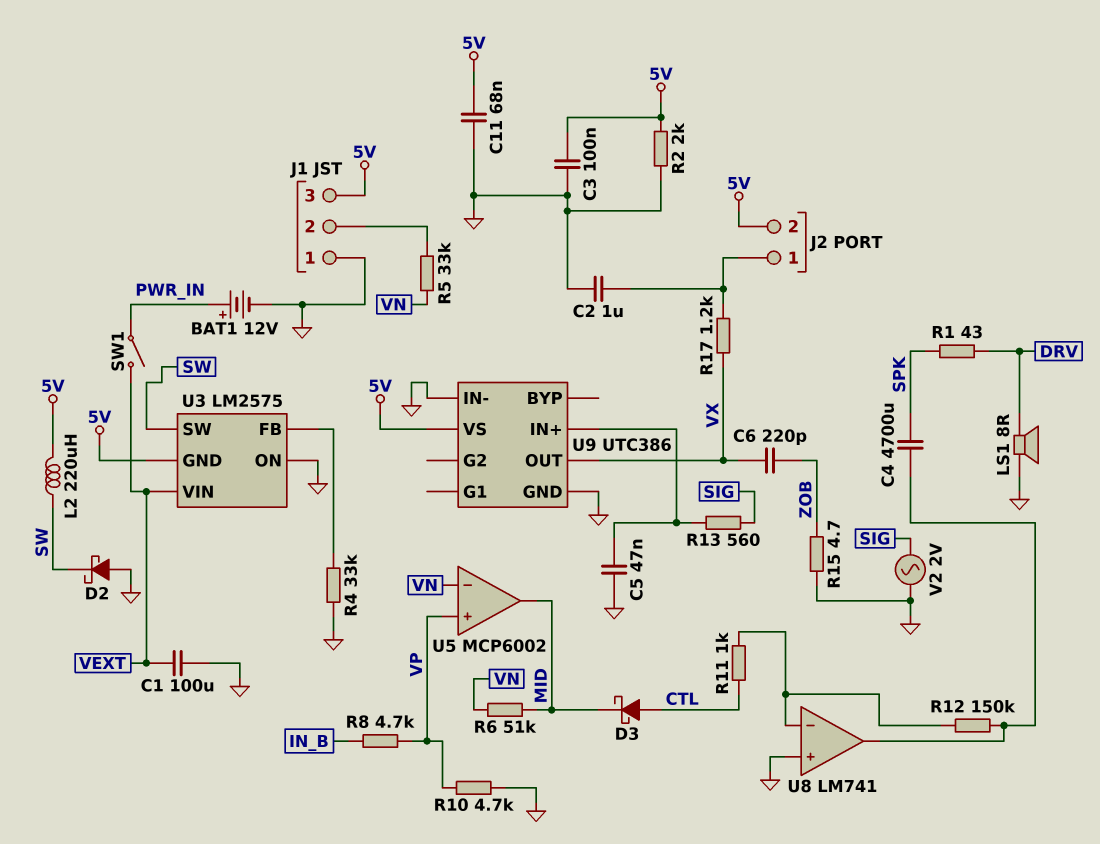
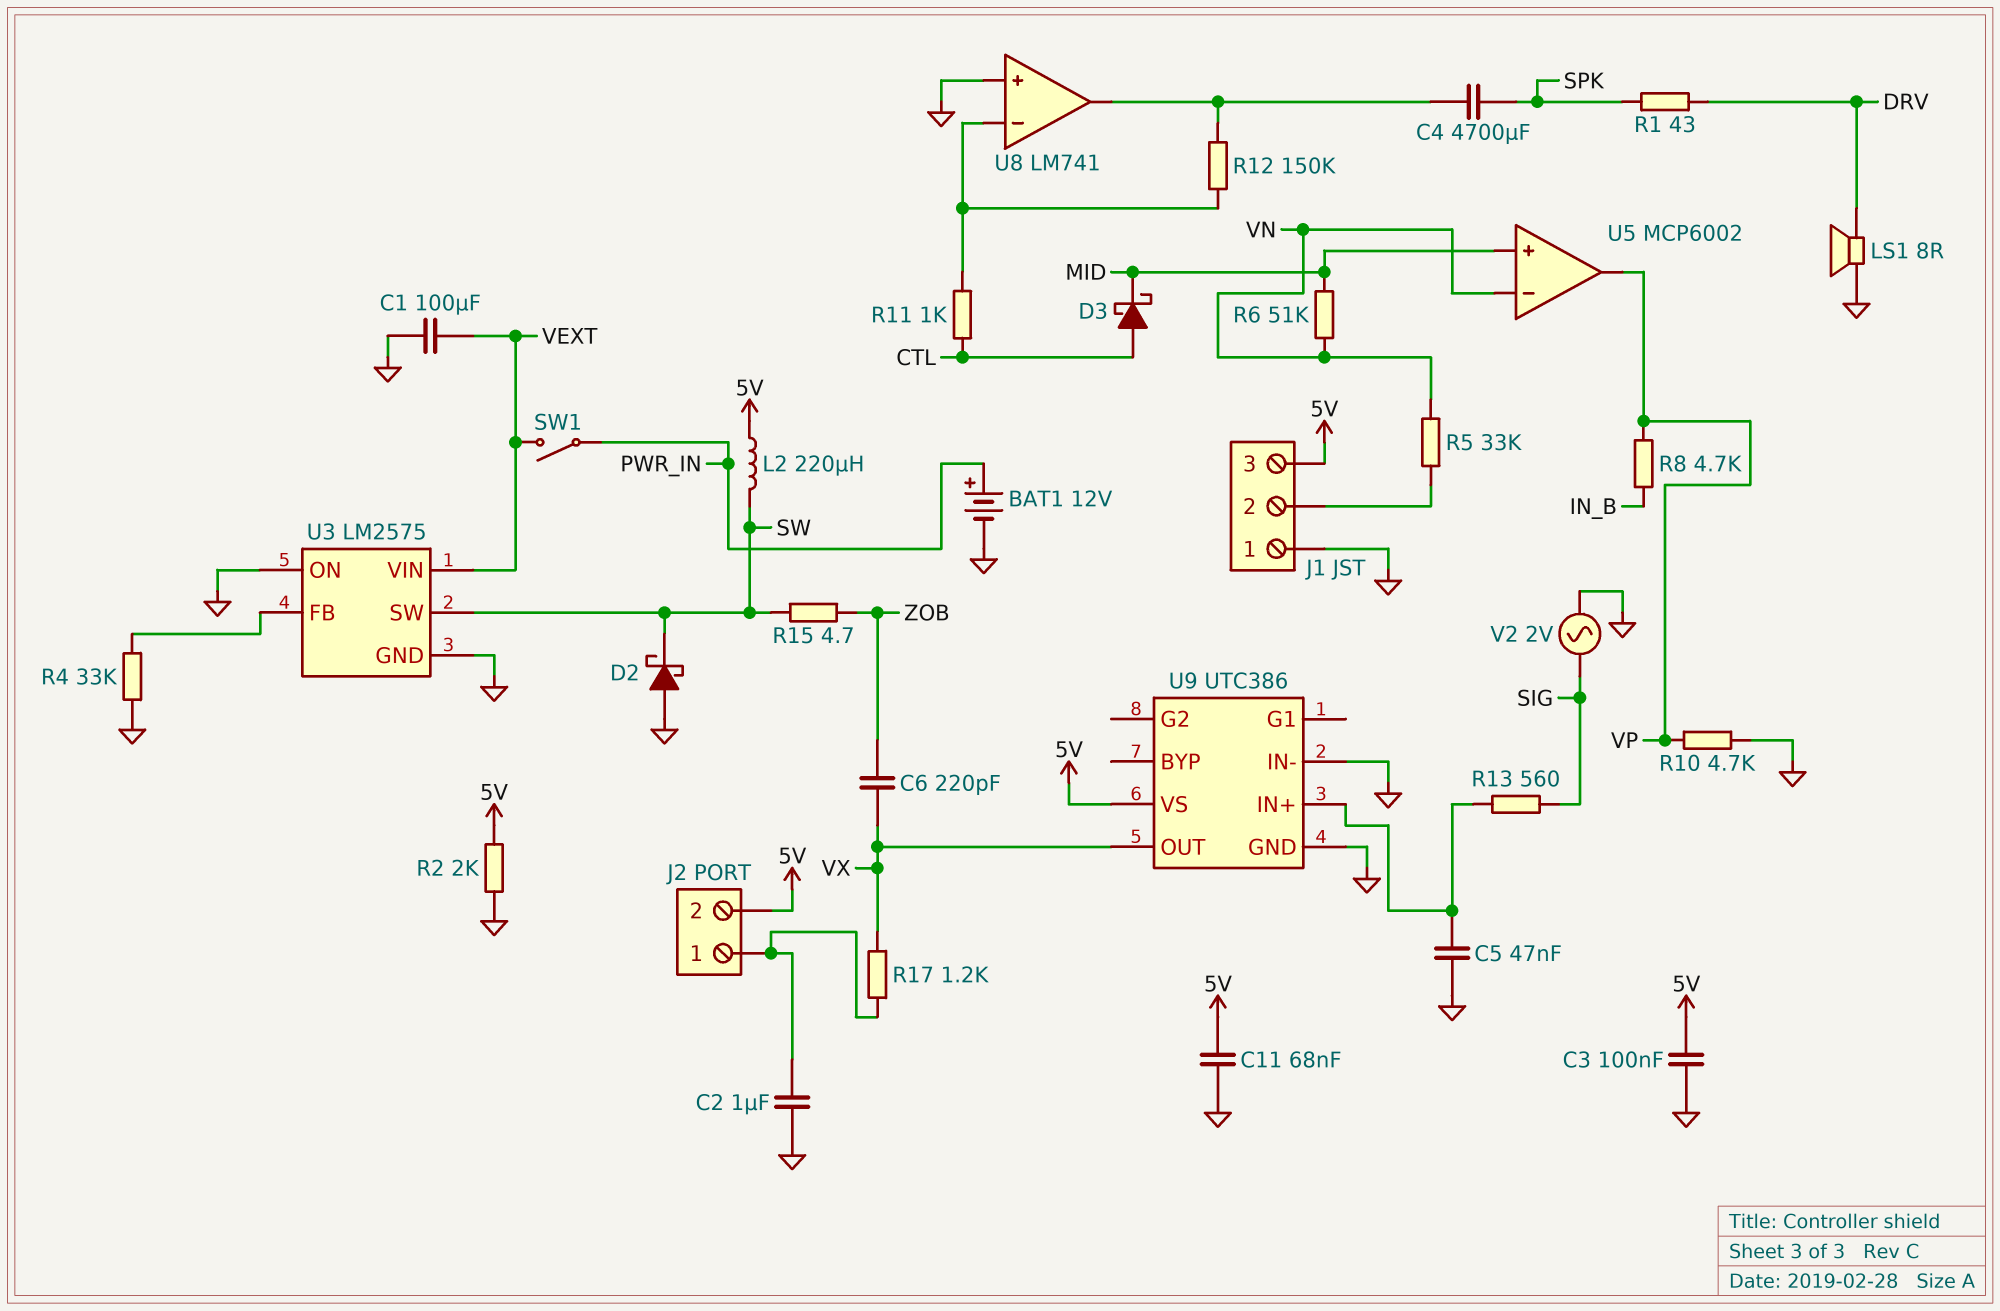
R15: 4.7 (GND, ZOB) -> 4.7 (SW, ZOB)
U3 pin GND: 5V -> GND
U5 pin in+: VP -> MID
U5 pin out: MID -> VP

